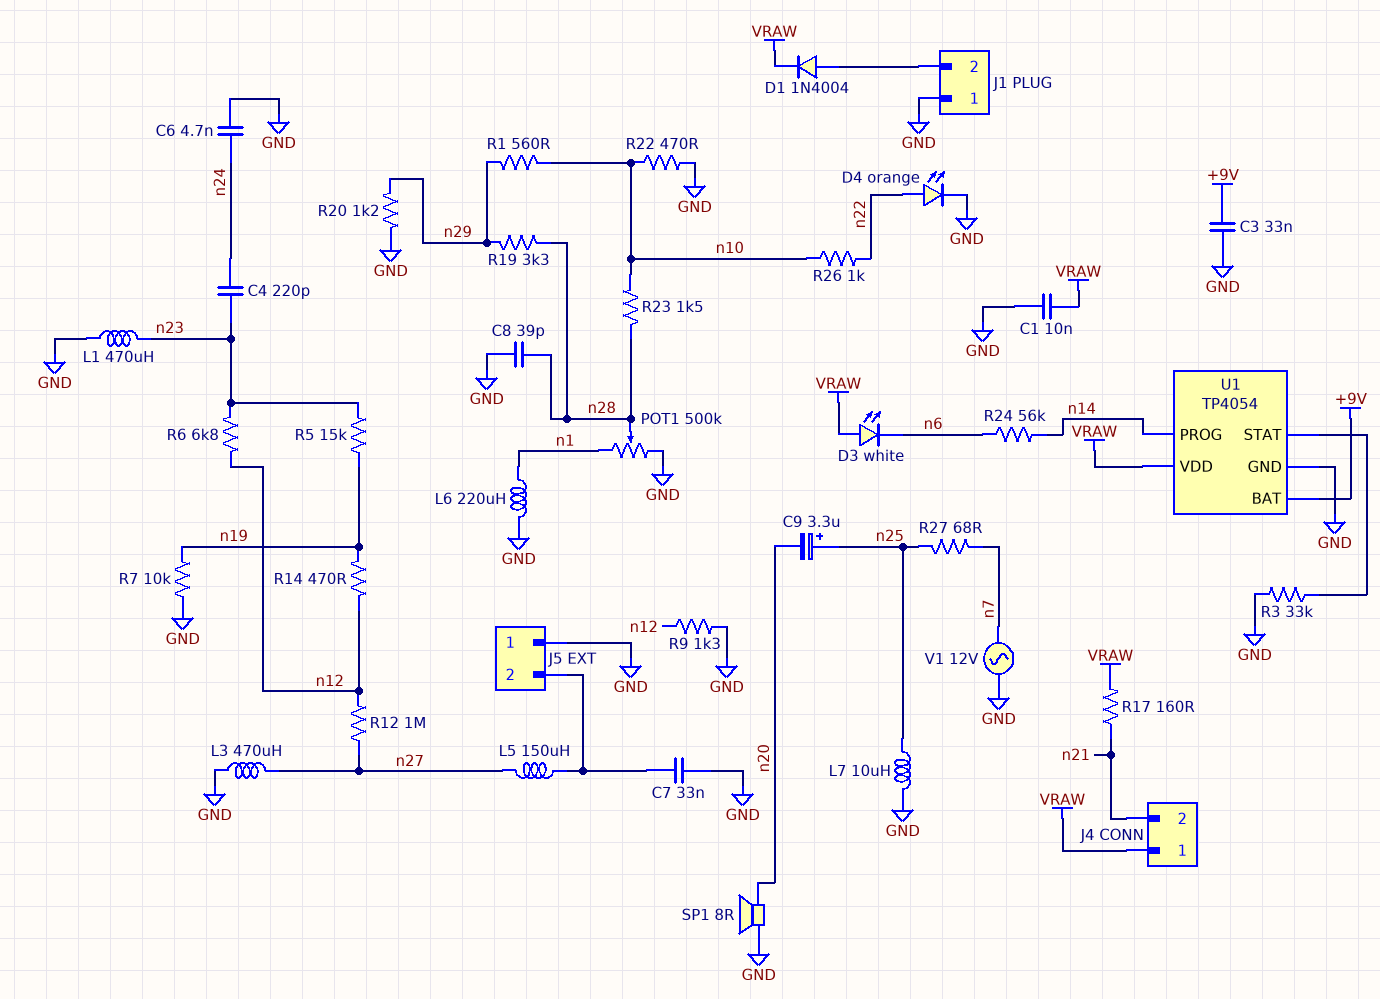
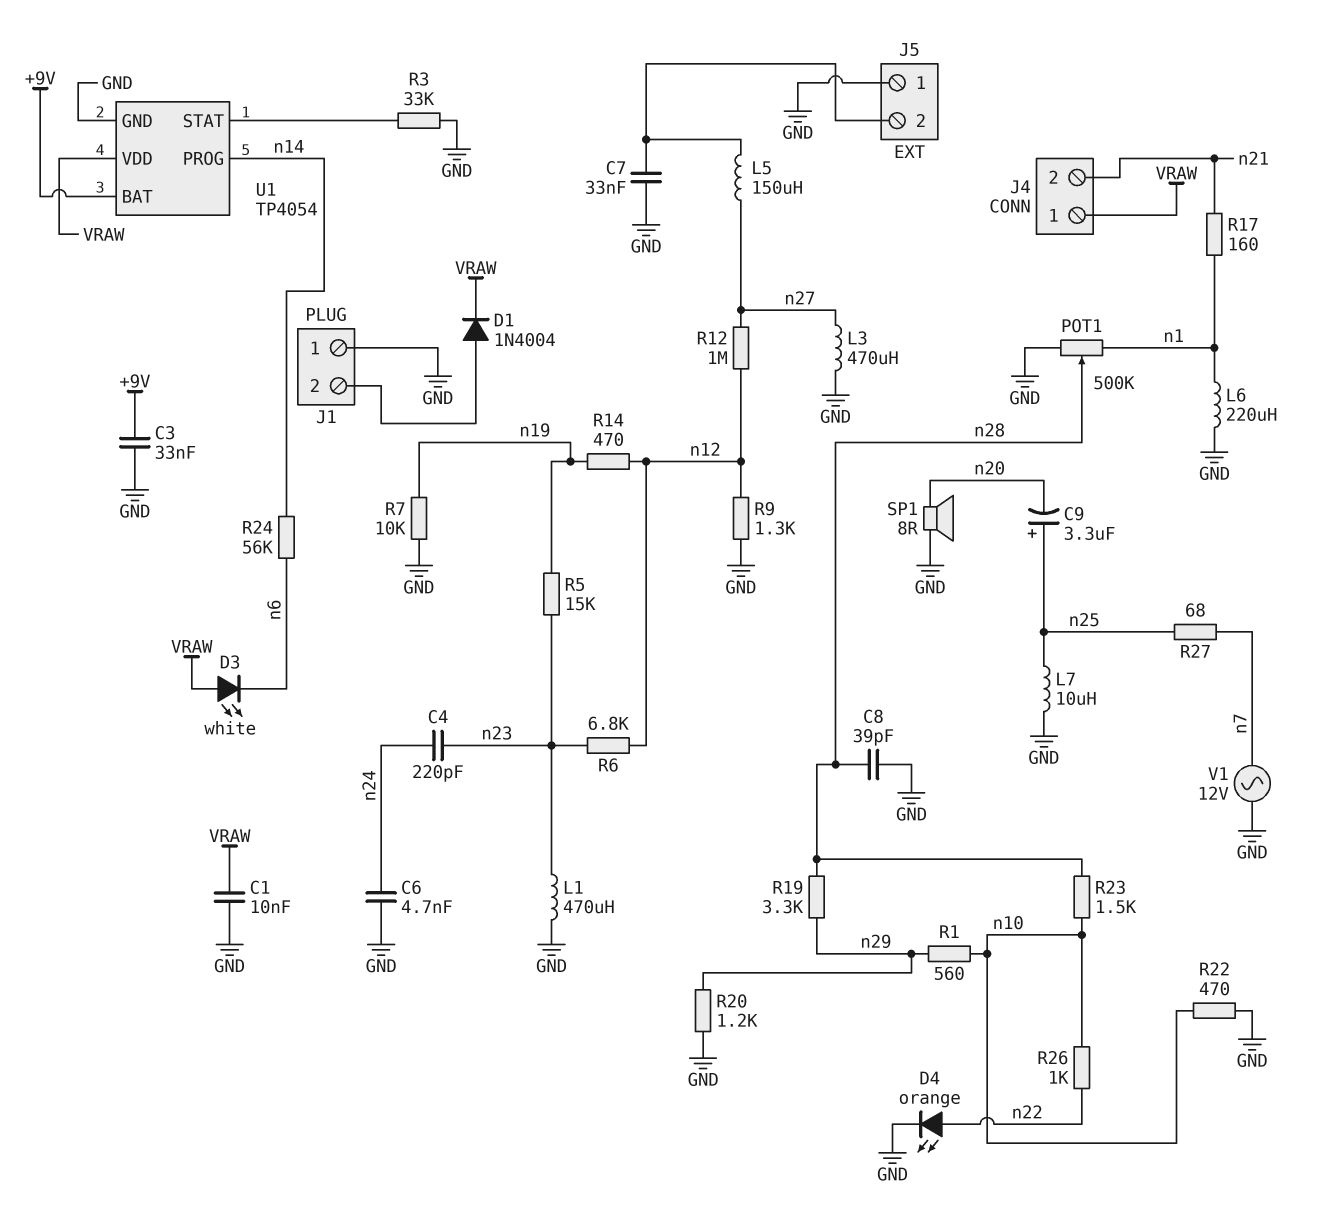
R17: 160 (VRAW, n21) -> 160 (n1, n21)

